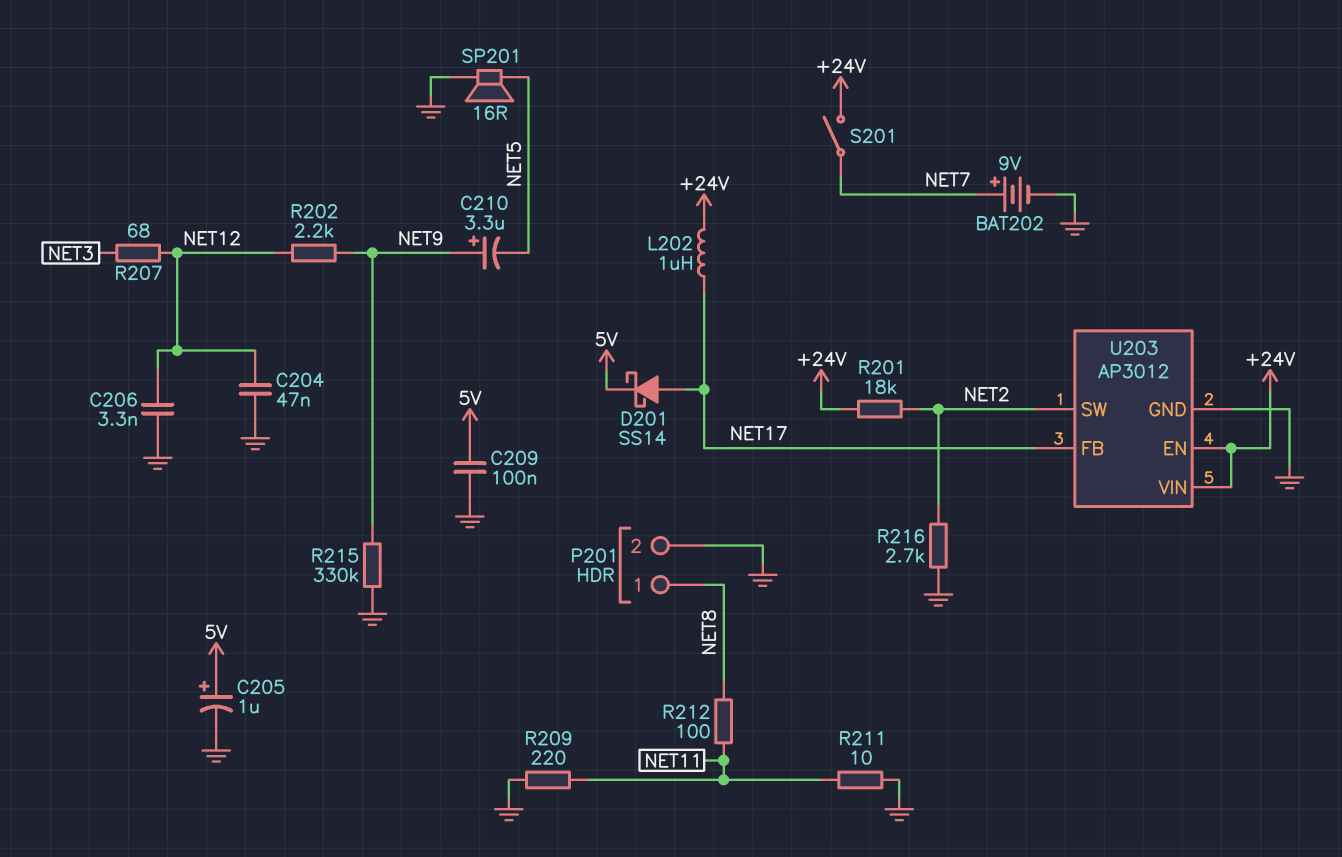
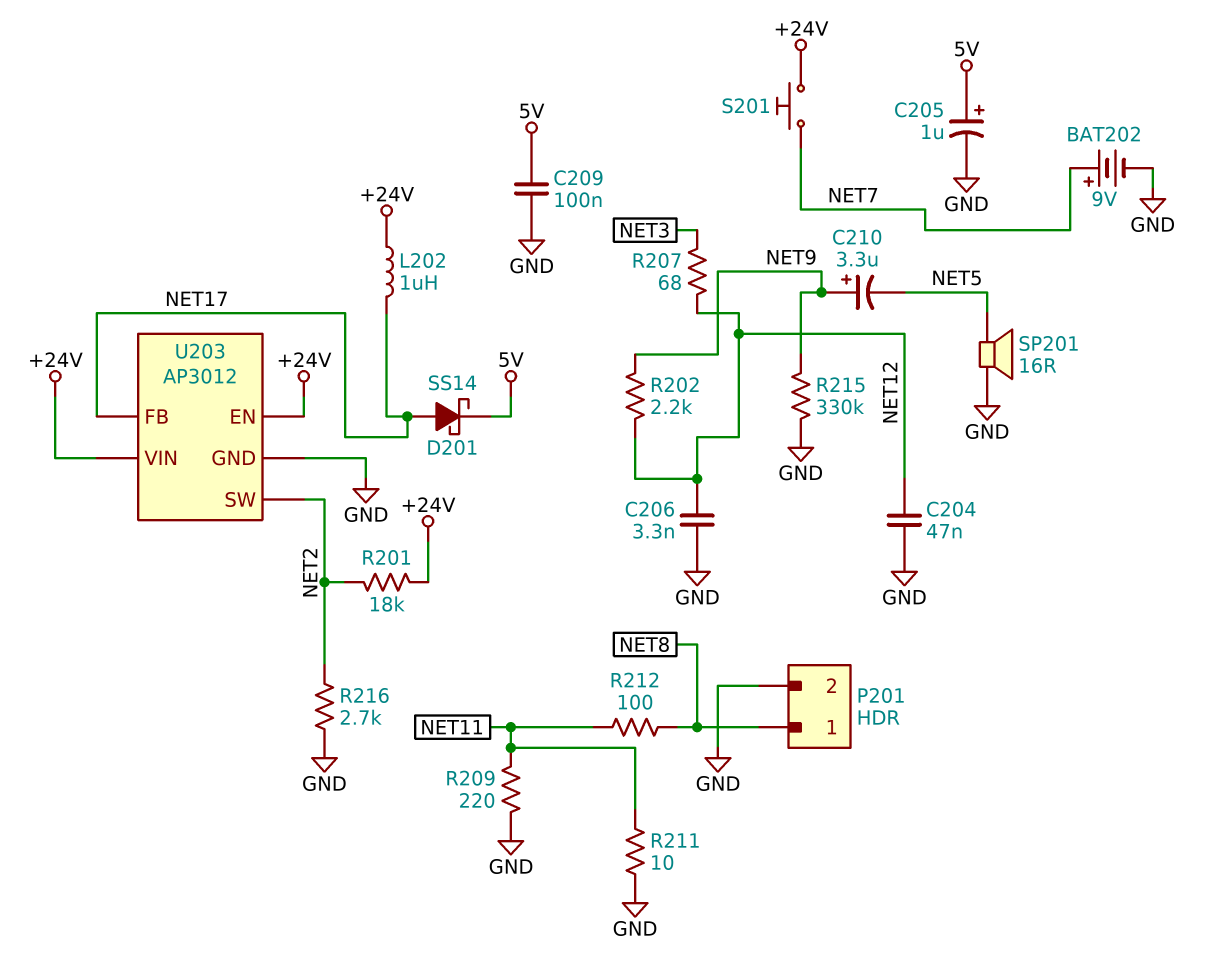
S201: switch (+24V, NET7) -> button (+24V, NET7)

